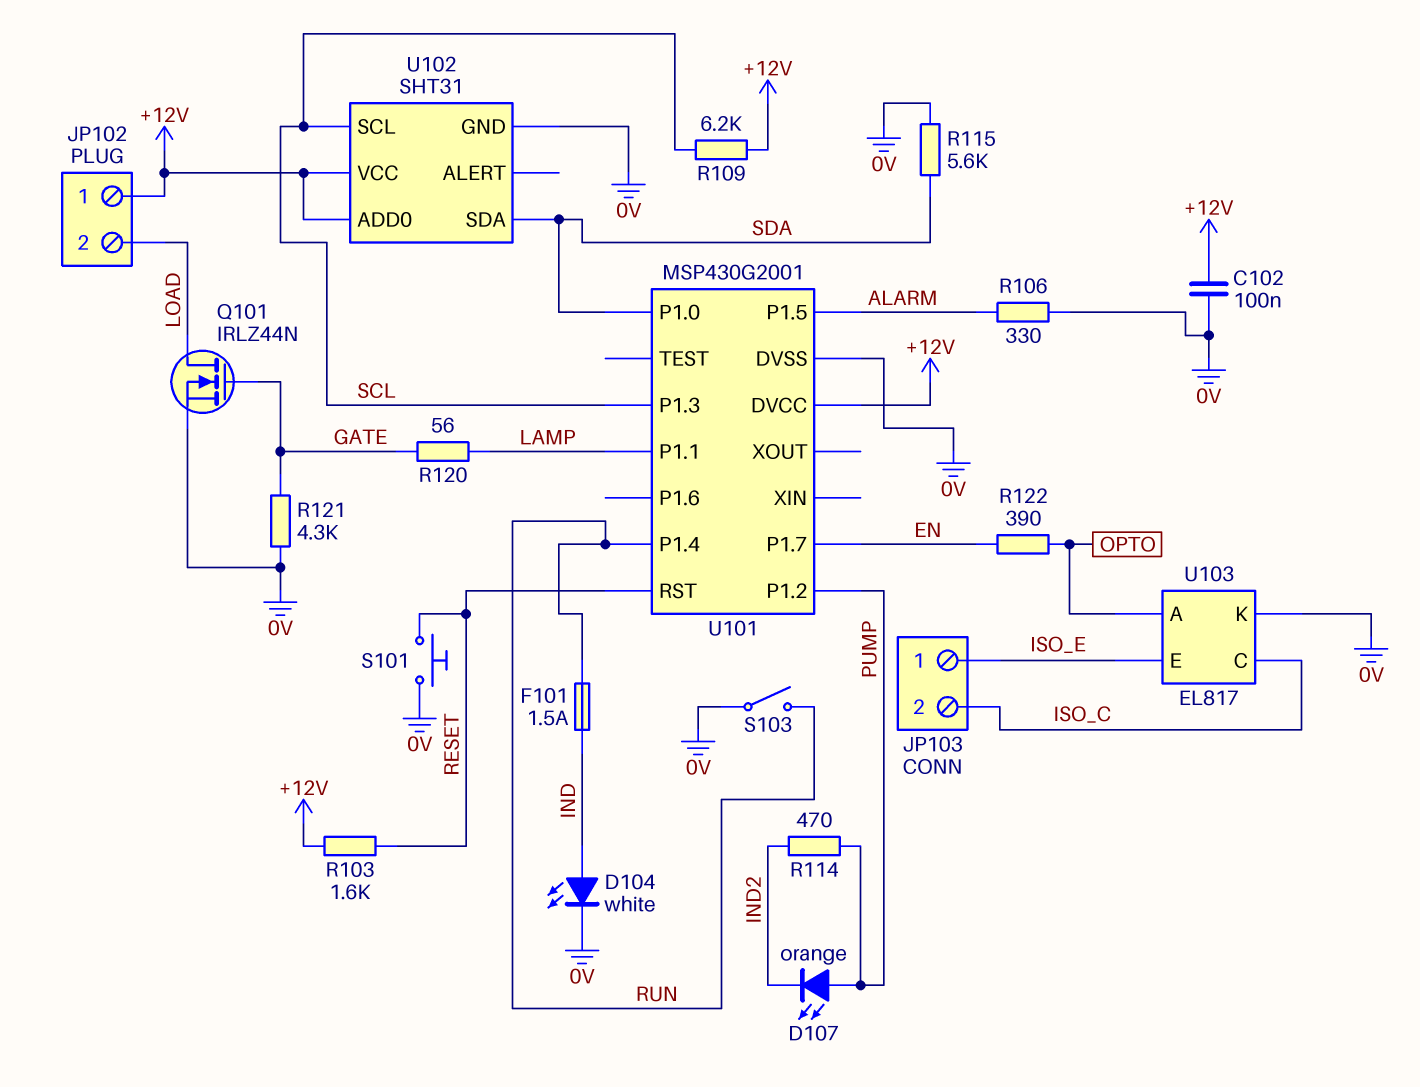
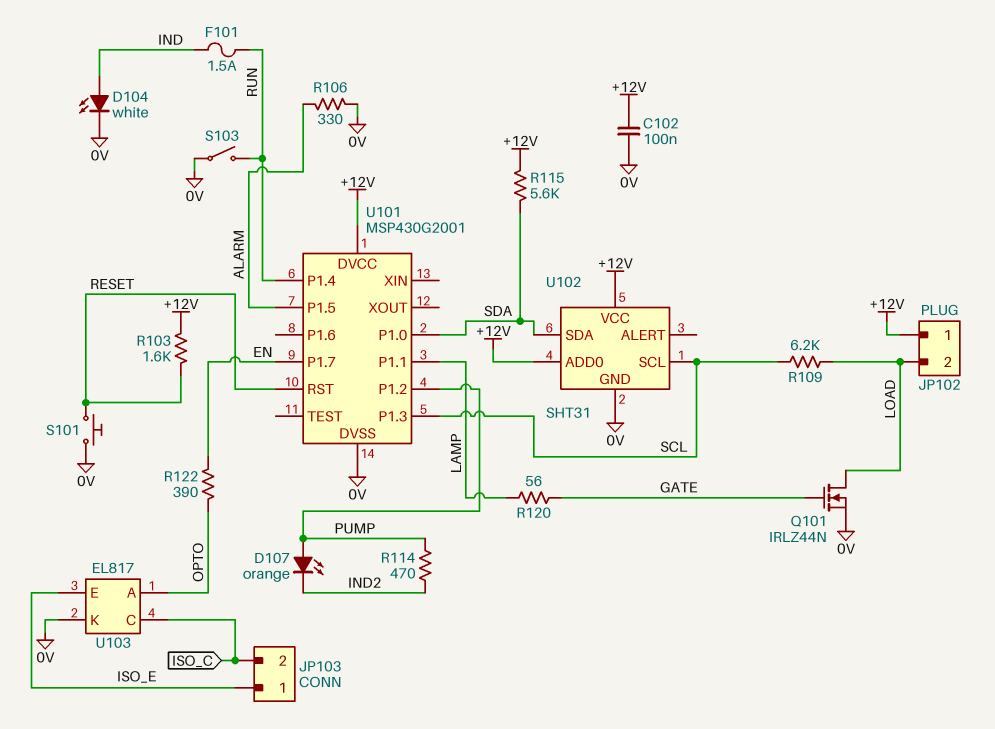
R109: 6.2k (+12V, SCL) -> 6.2k (LOAD, SCL)
R115: 5.6k (0V, SDA) -> 5.6k (+12V, SDA)
R121: 4.3k (0V, GATE) -> none

